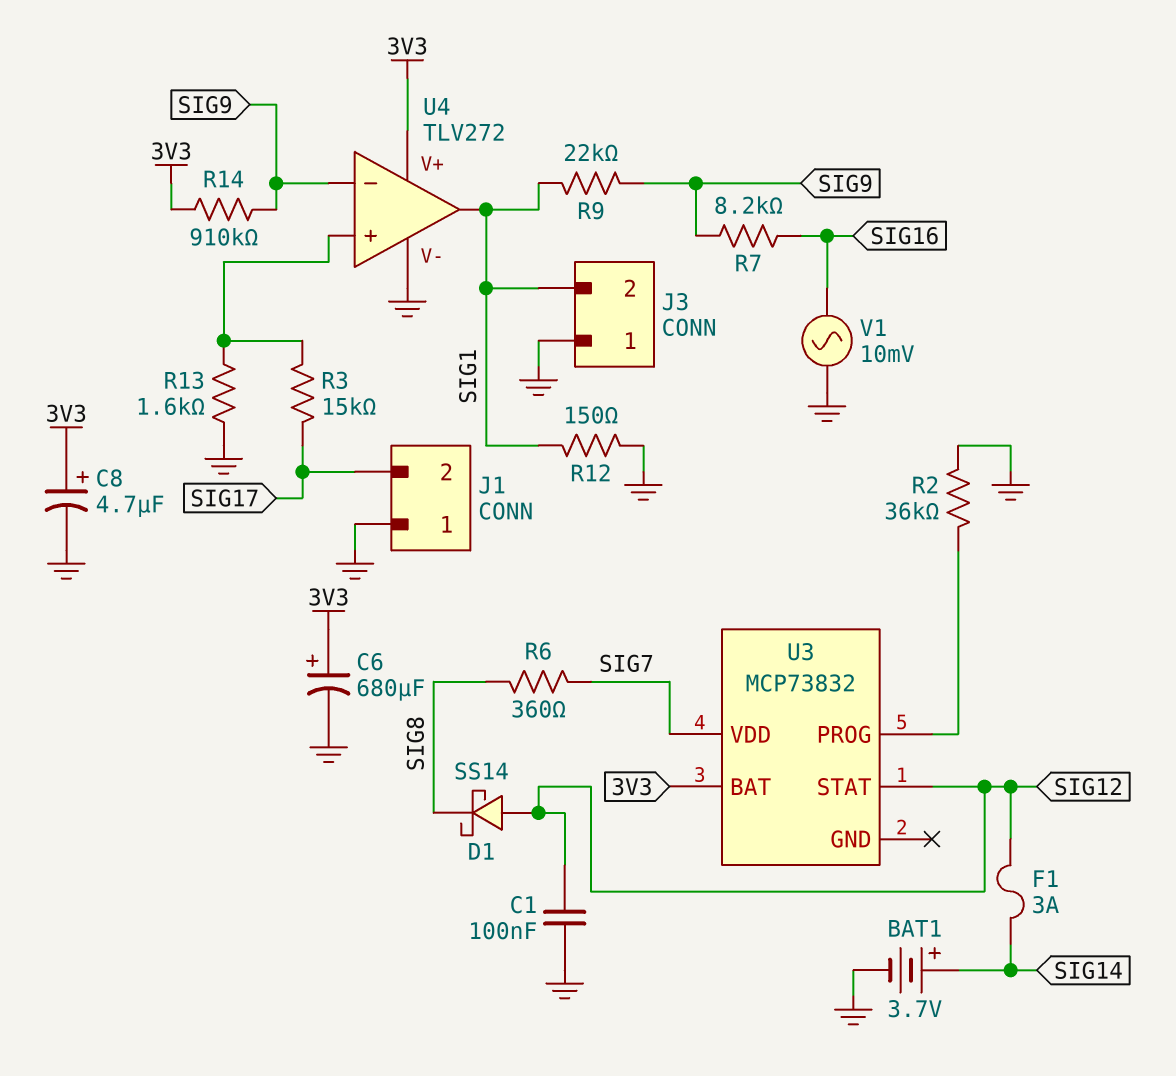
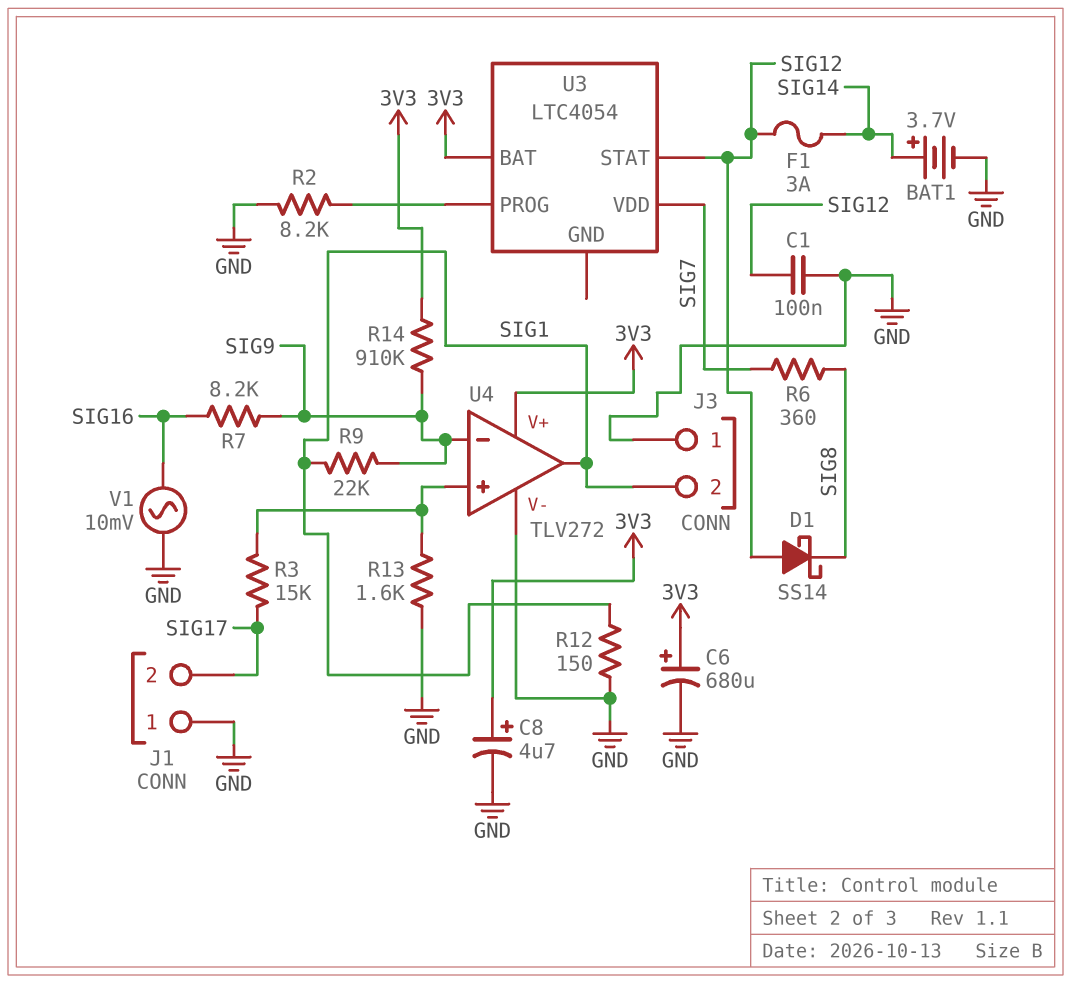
R2: 36k (GND, U3/PROG) -> 8.2k (GND, U3/PROG)
U3: MCP73832 -> LTC4054

